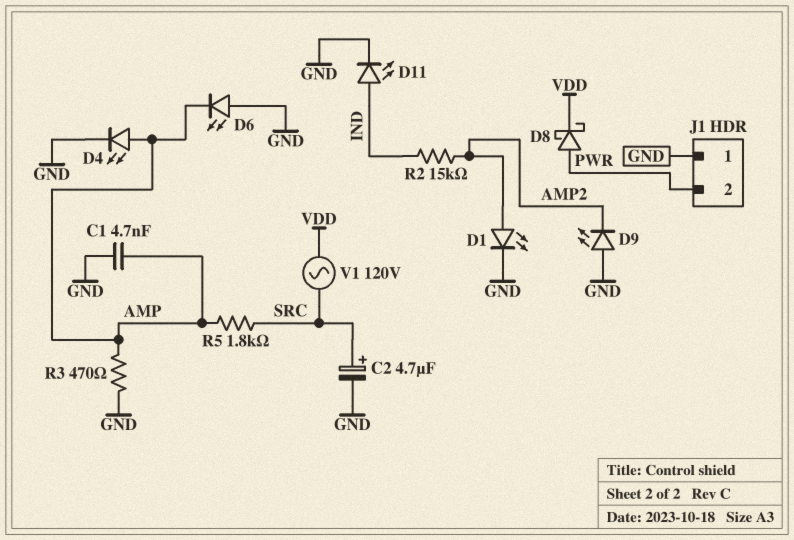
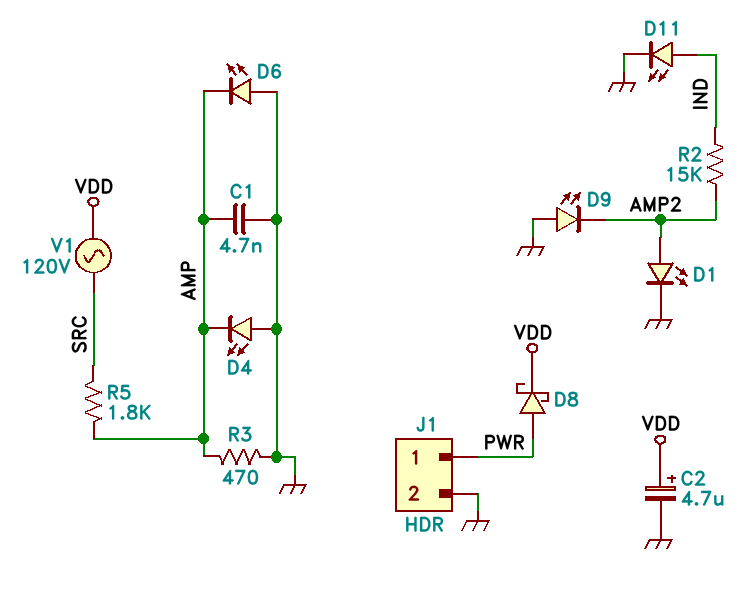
C2: 4.7uF (plus SRC, minus GND) -> 4.7uF (plus VDD, minus GND)
D4: LED (A AMP, K GND) -> LED (A GND, K AMP)
J1 pin 1: GND -> PWR
J1 pin 2: PWR -> GND

